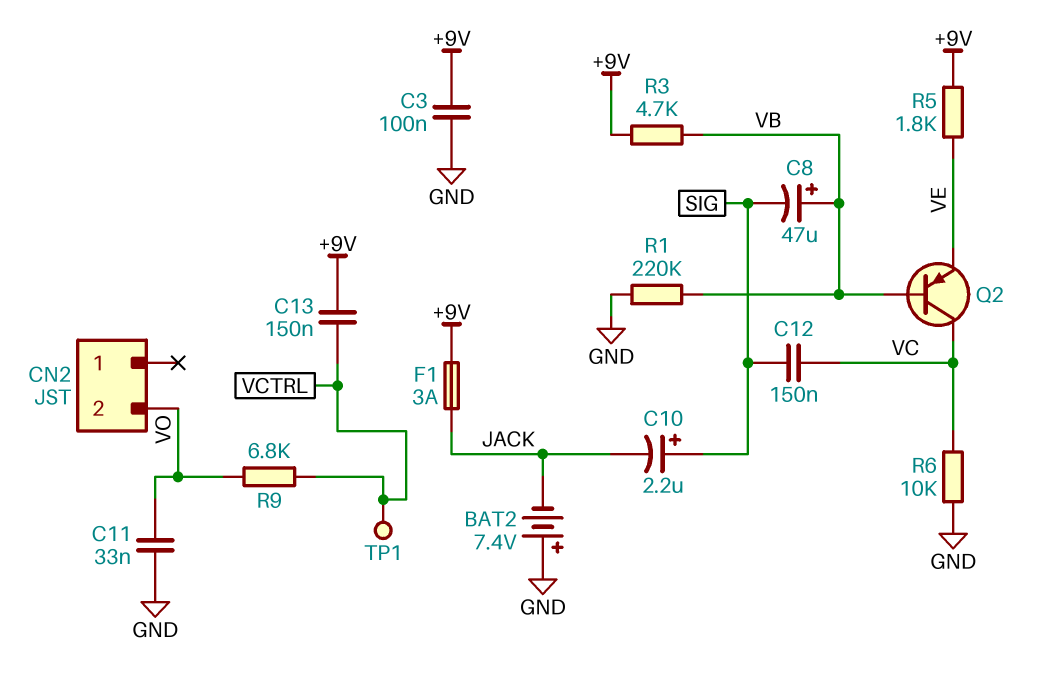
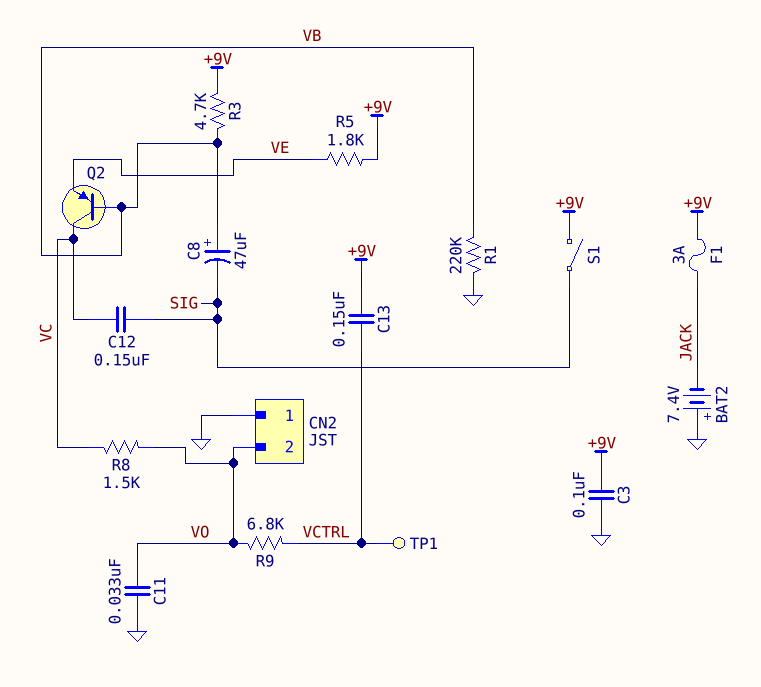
C10: 2.2uF (plus SIG, minus JACK) -> none
CN2 pin 1: none -> GND
R6: 10k (GND, VC) -> none
R8: none -> 1.5k (VC, VO)
S1: none -> switch (+9V, SIG)

